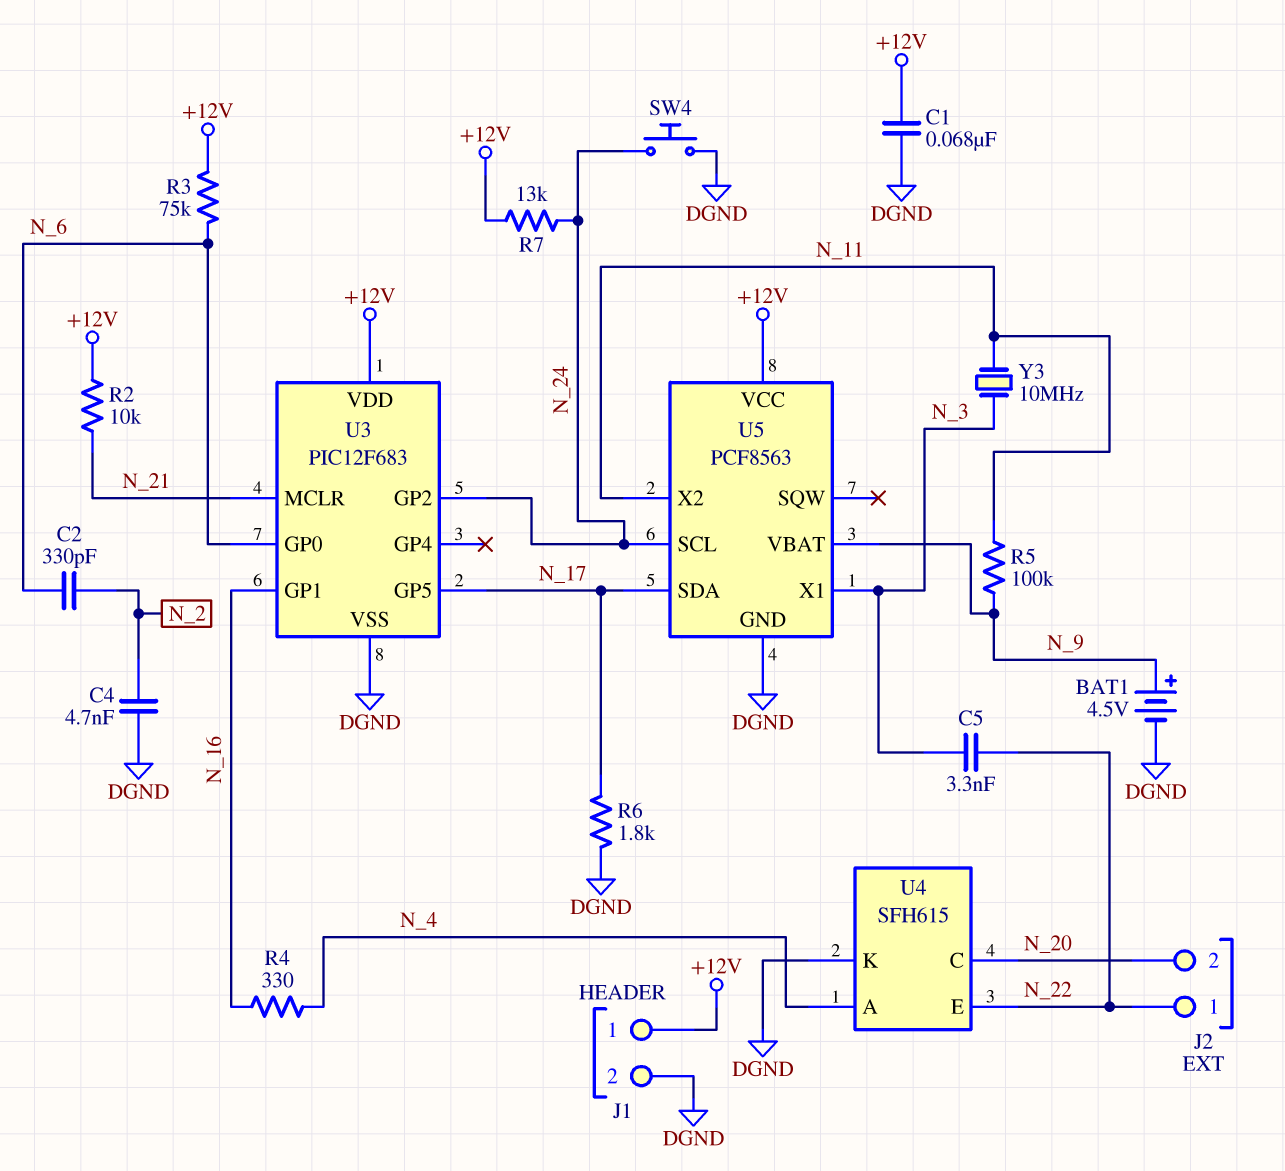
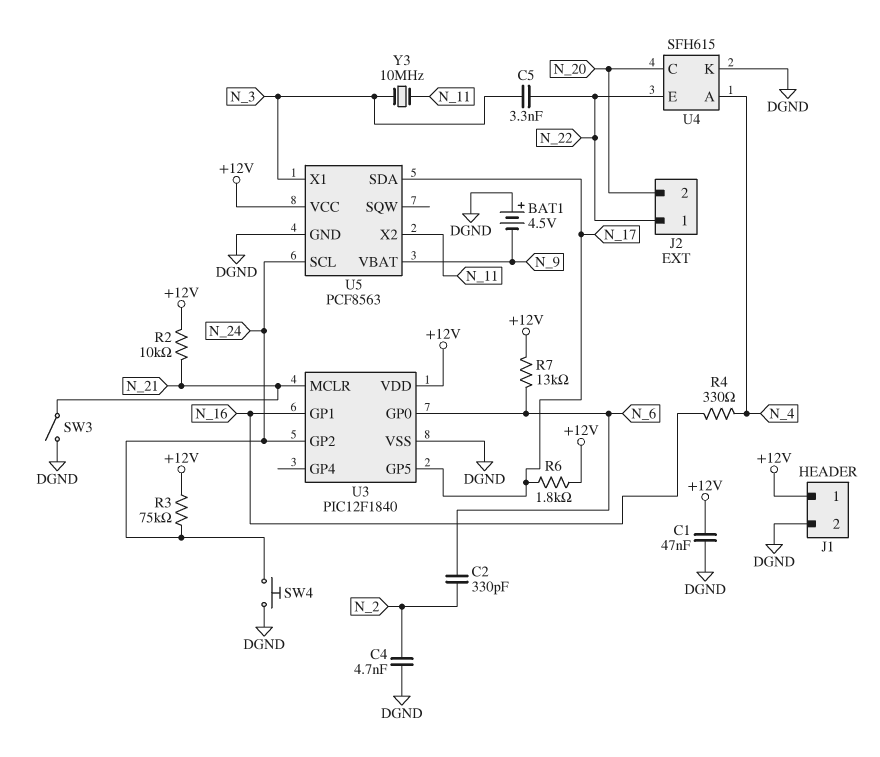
BAT1: 4.5V (plus N_9, minus DGND) -> 4.5V (plus DGND, minus N_9)
C1: 68nF (+12V, DGND) -> 47nF (+12V, DGND)
R3: 75k (+12V, N_6) -> 75k (+12V, N_24)
R5: 100k (N_9, N_11) -> none
R6: 1.8k (DGND, N_17) -> 1.8k (+12V, N_17)
R7: 13k (+12V, N_24) -> 13k (+12V, N_6)
SW3: none -> switch (DGND, N_21)
U3: PIC12F683 -> PIC12F1840

